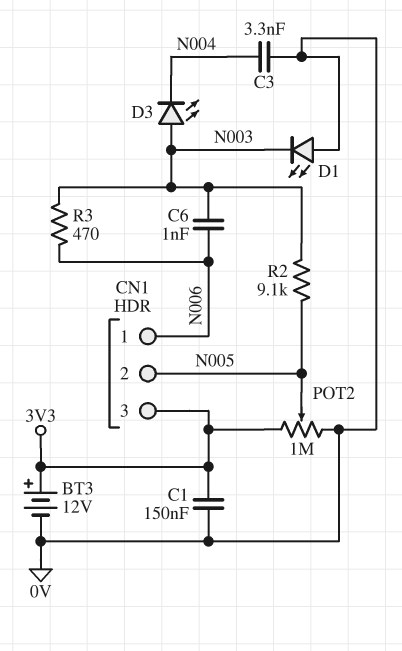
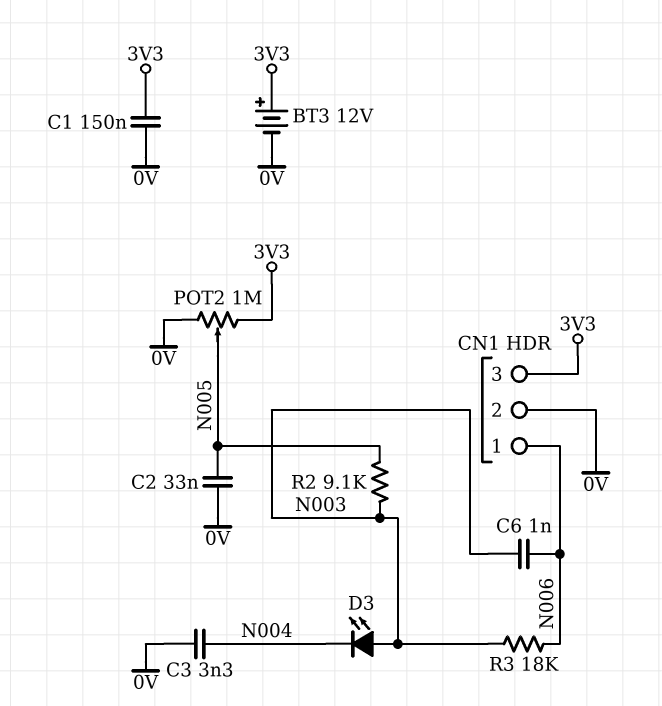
C2: none -> 33nF (0V, N005)
CN1 pin 2: N005 -> 0V
D1: LED (A 0V, K N003) -> none
R3: 470 (N003, N006) -> 18k (N003, N006)

